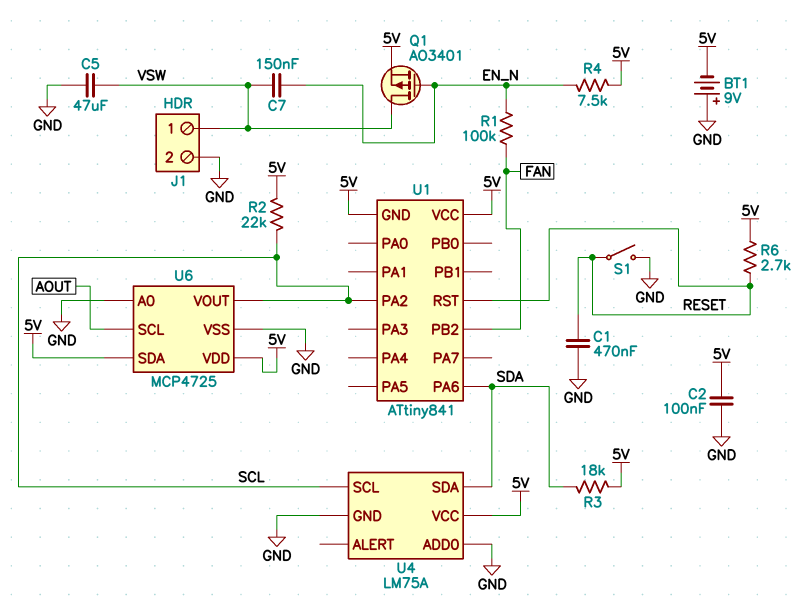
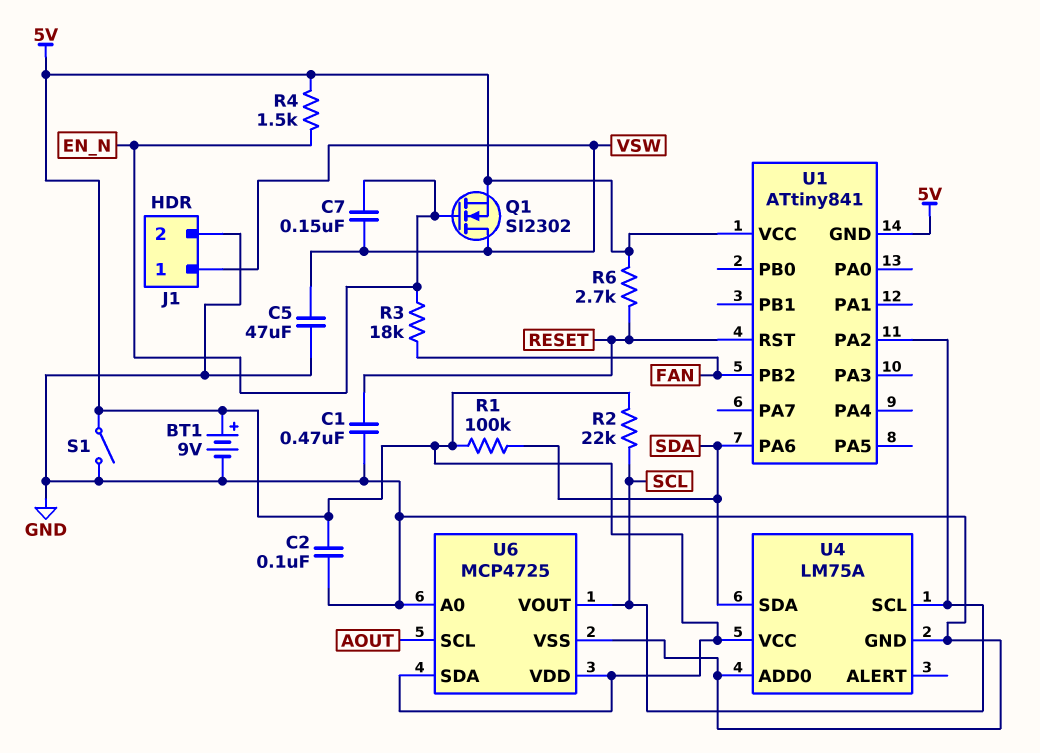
BT1: 9V (plus GND, minus 5V) -> 9V (plus 5V, minus GND)
Q1: PMOS AO3401 (G EN_N, D VSW, S 5V) -> NMOS SI2302 (G EN_N, D VSW, S 5V)
R1: 100k (EN_N, FAN) -> 100k (5V, SDA)
R3: 18k (5V, SDA) -> 18k (EN_N, FAN)
R4: 7.5k (5V, EN_N) -> 1.5k (5V, EN_N)
S1: switch (GND, RESET) -> switch (5V, GND)

